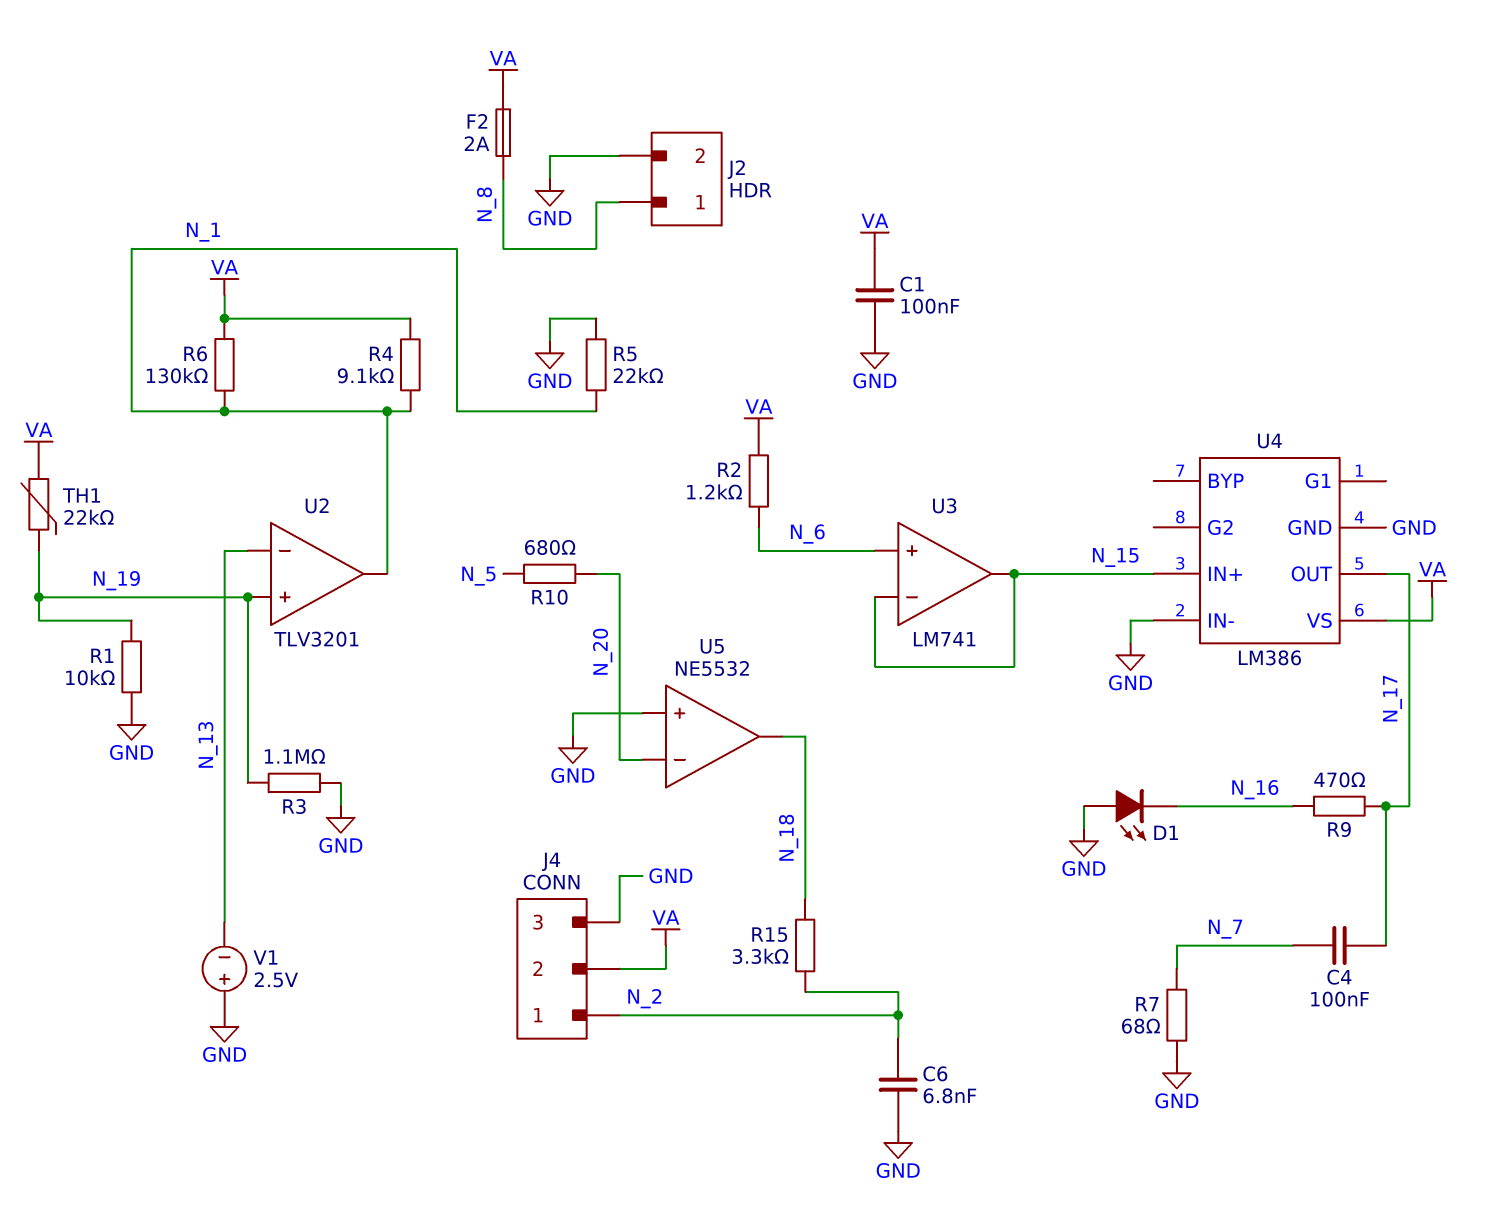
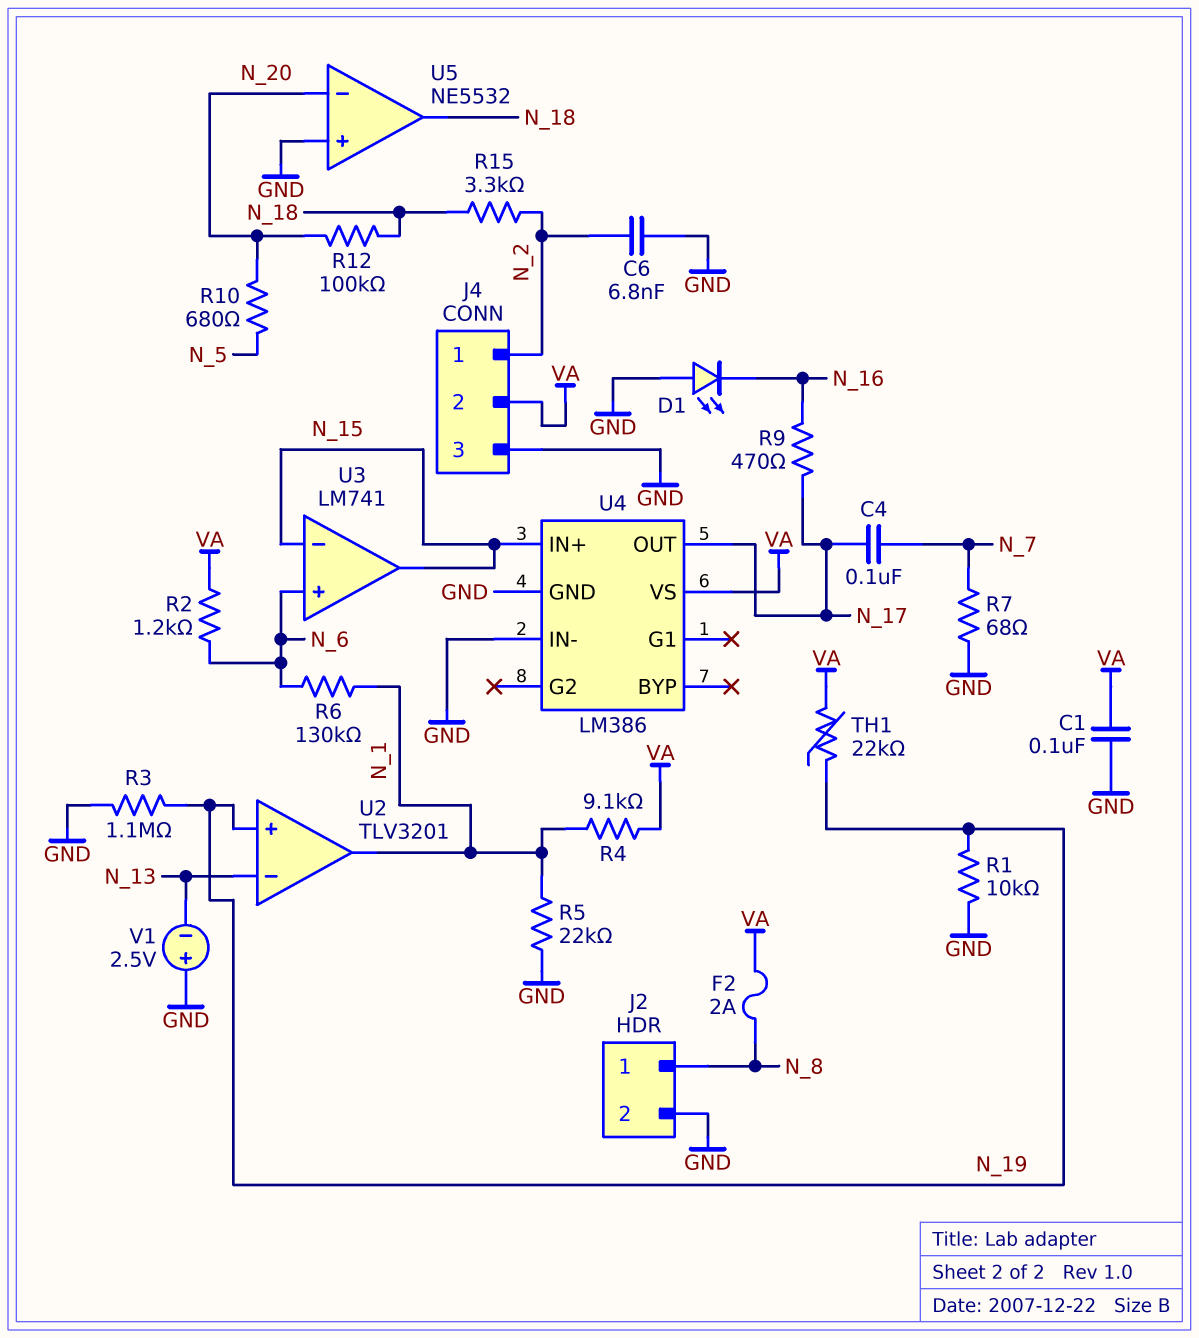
R6: 130k (N_1, VA) -> 130k (N_1, N_6)
R12: none -> 100k (N_18, N_20)

